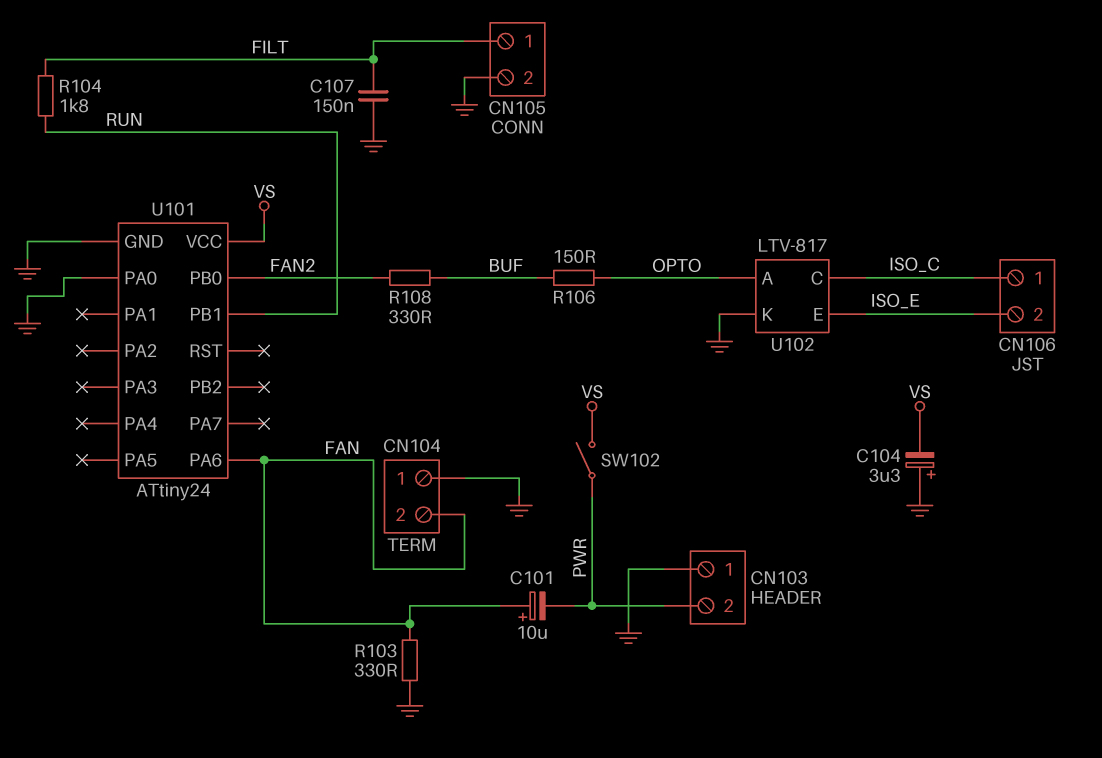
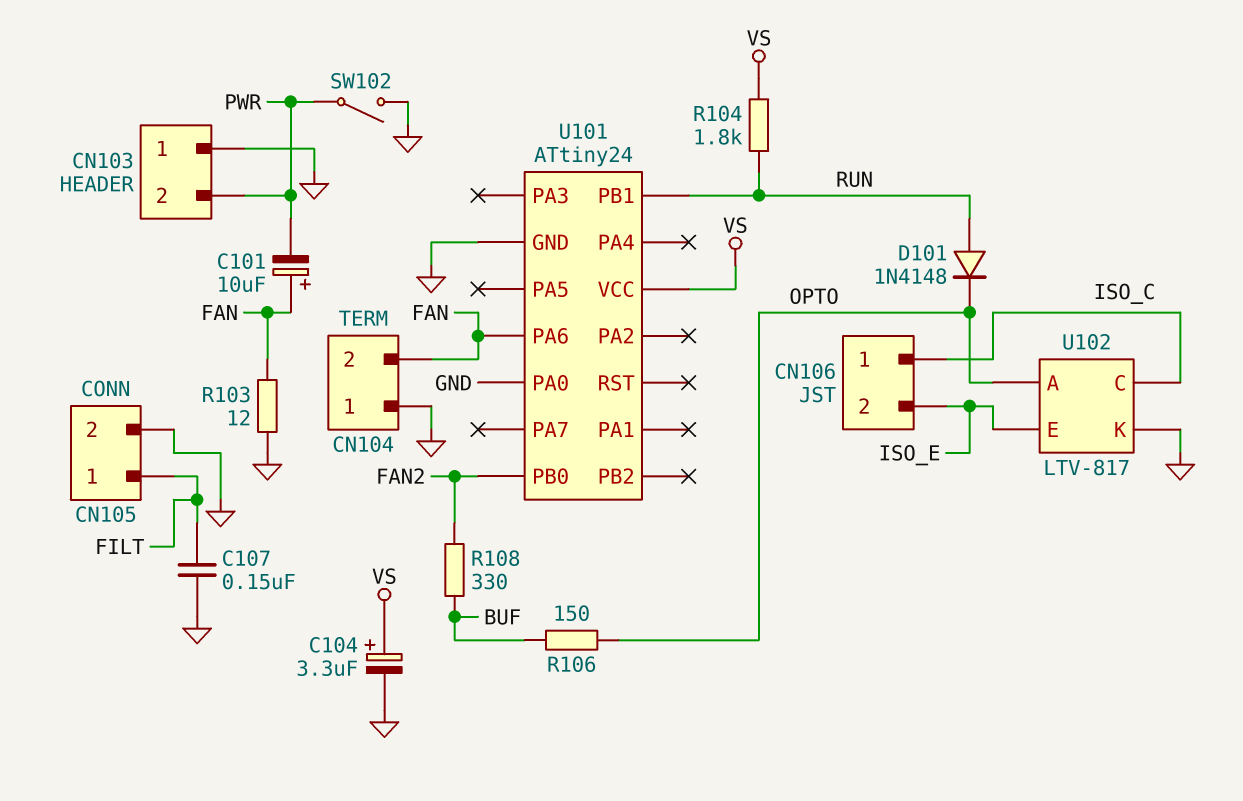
C104: 3.3uF (plus GND, minus VS) -> 3.3uF (plus VS, minus GND)
D101: none -> diode 1N4148 (A RUN, K OPTO)
R103: 330 (FAN, GND) -> 12 (FAN, GND)
R104: 1.8k (FILT, RUN) -> 1.8k (RUN, VS)
SW102: switch (PWR, VS) -> switch (GND, PWR)

